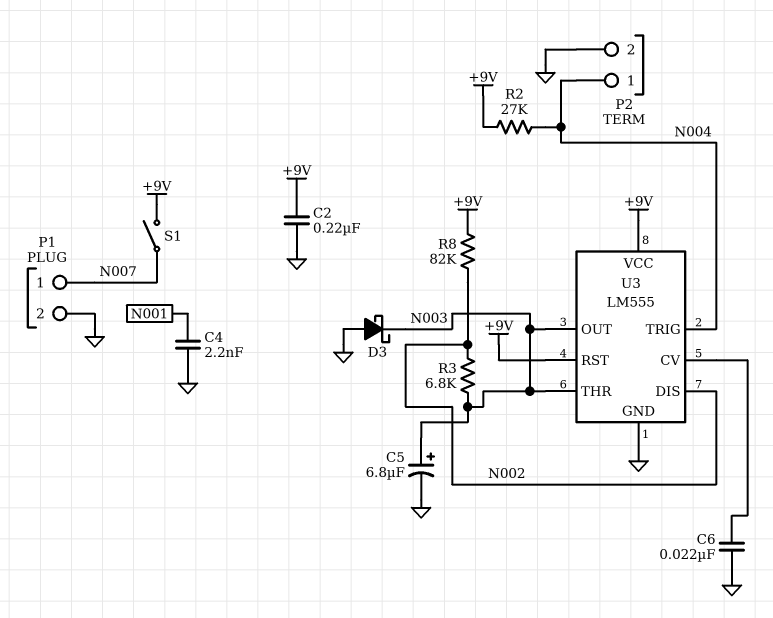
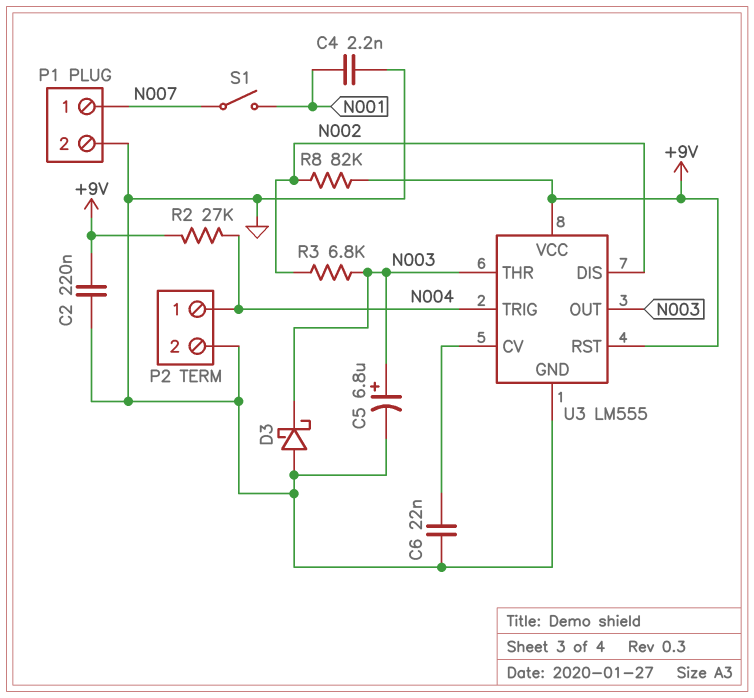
S1: switch (+9V, N007) -> switch (N001, N007)

